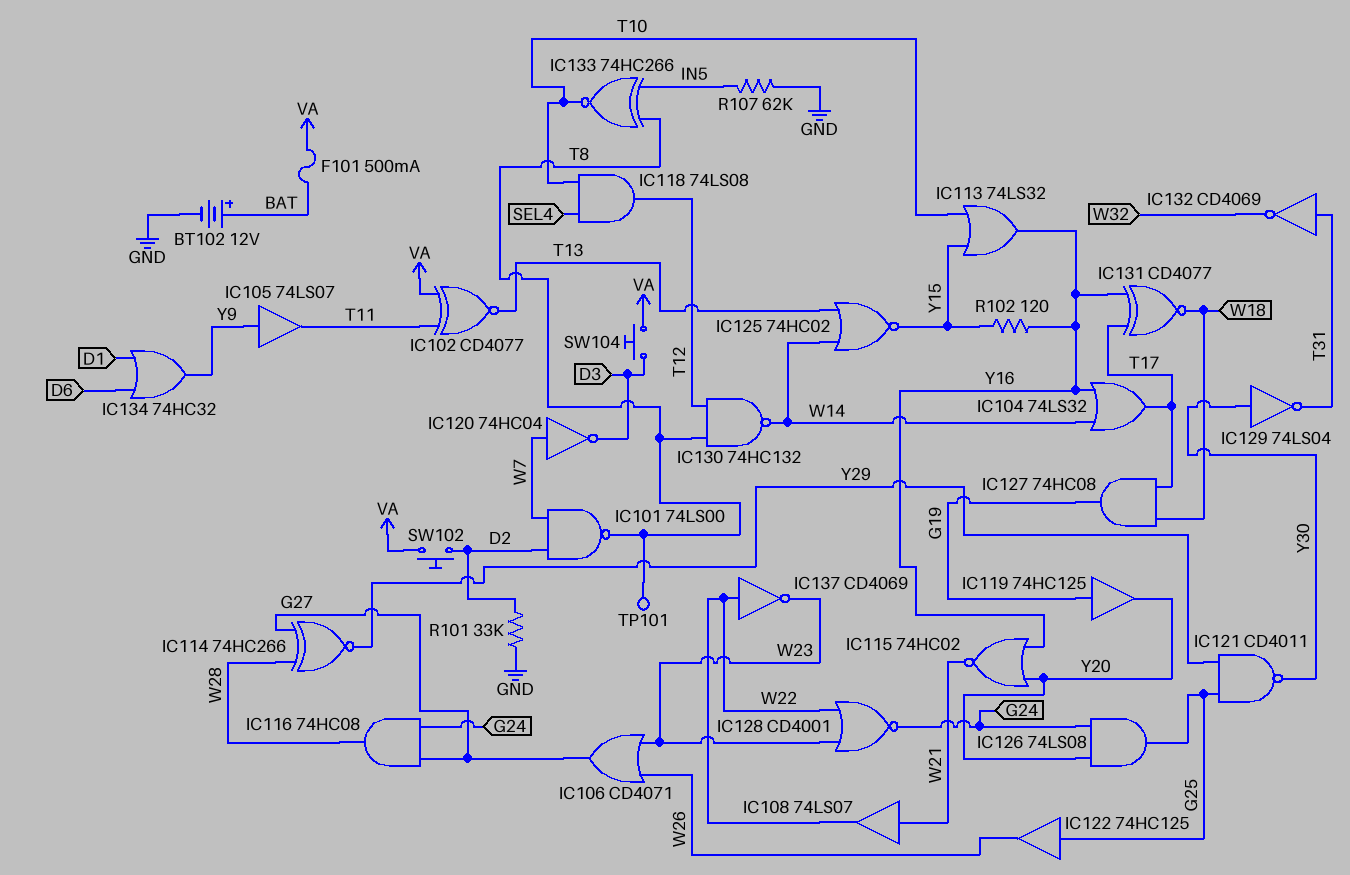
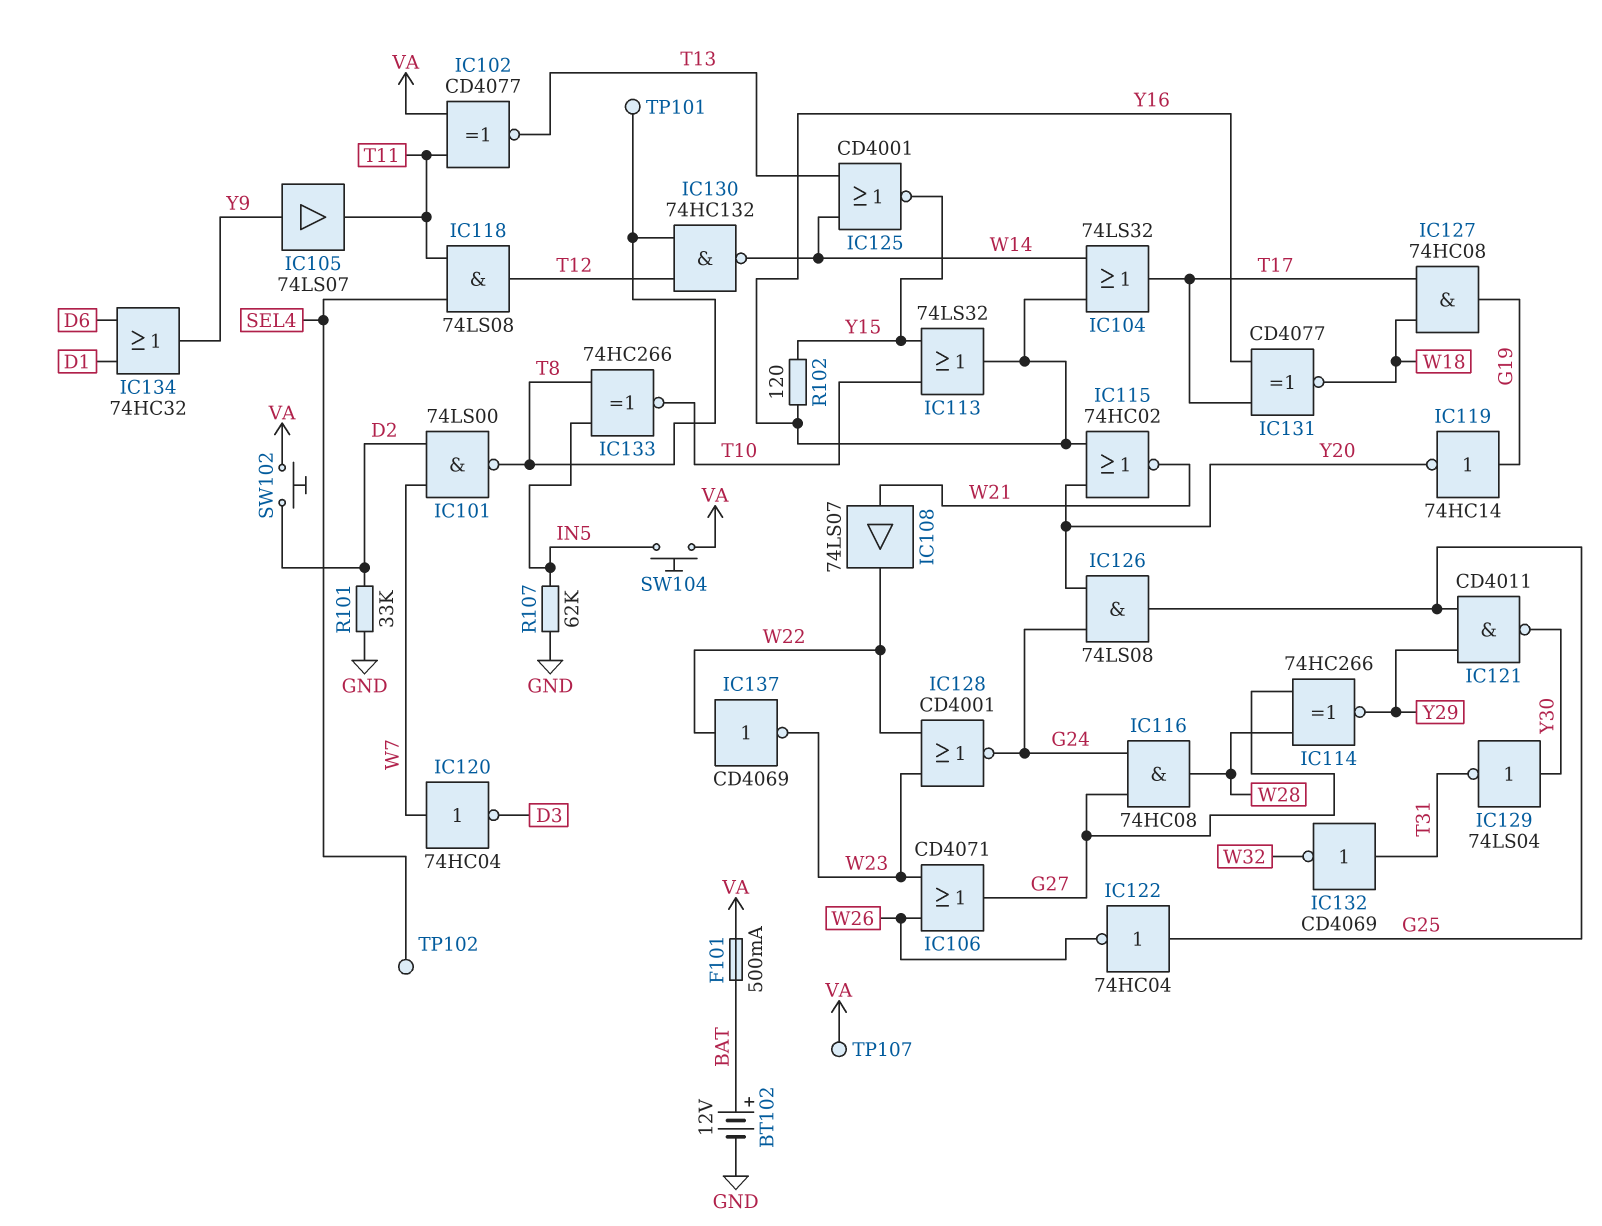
IC118: AND 74LS08 (in SEL4, in T10, out T12) -> AND 74LS08 (in SEL4, in T11, out T12)
IC119: buffer 74HC125 (in G19, out Y20) -> NOT 74HC14 (in G19, out Y20)
IC122: buffer 74HC125 (in G25, out W26) -> NOT 74HC04 (in G25, out W26)
IC125: NOR 74HC02 (in T13, in W14, out Y15) -> NOR CD4001 (in T13, in W14, out Y15)
SW104: button (D3, VA) -> button (IN5, VA)
TP102: none -> test point (SEL4)
TP107: none -> test point (VA)

